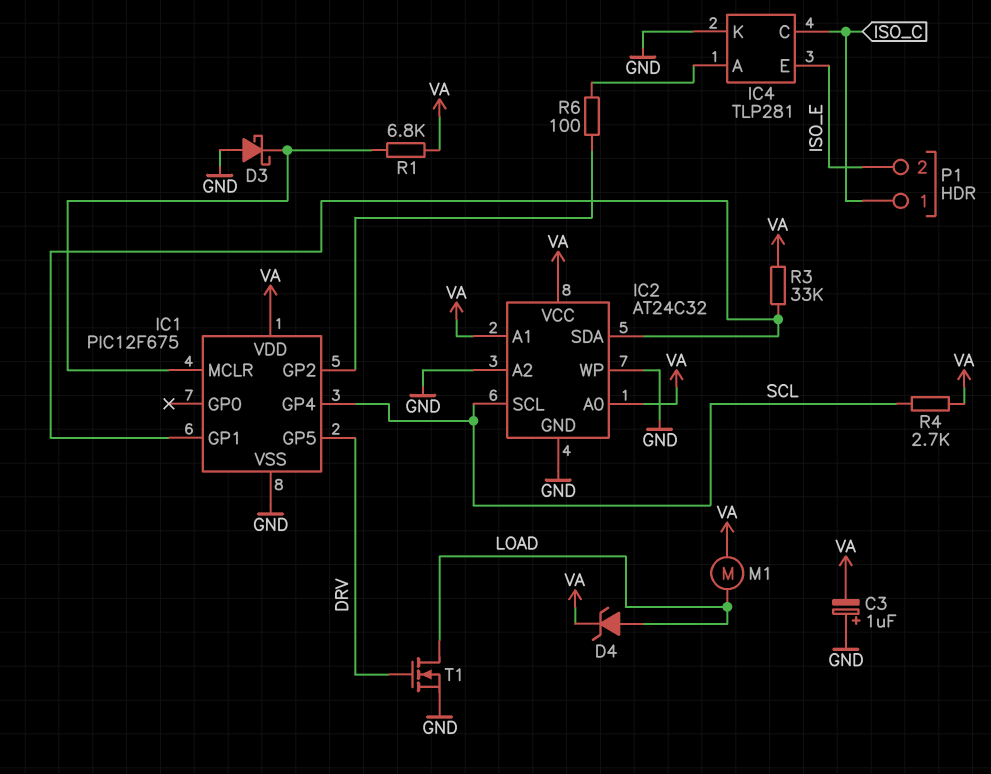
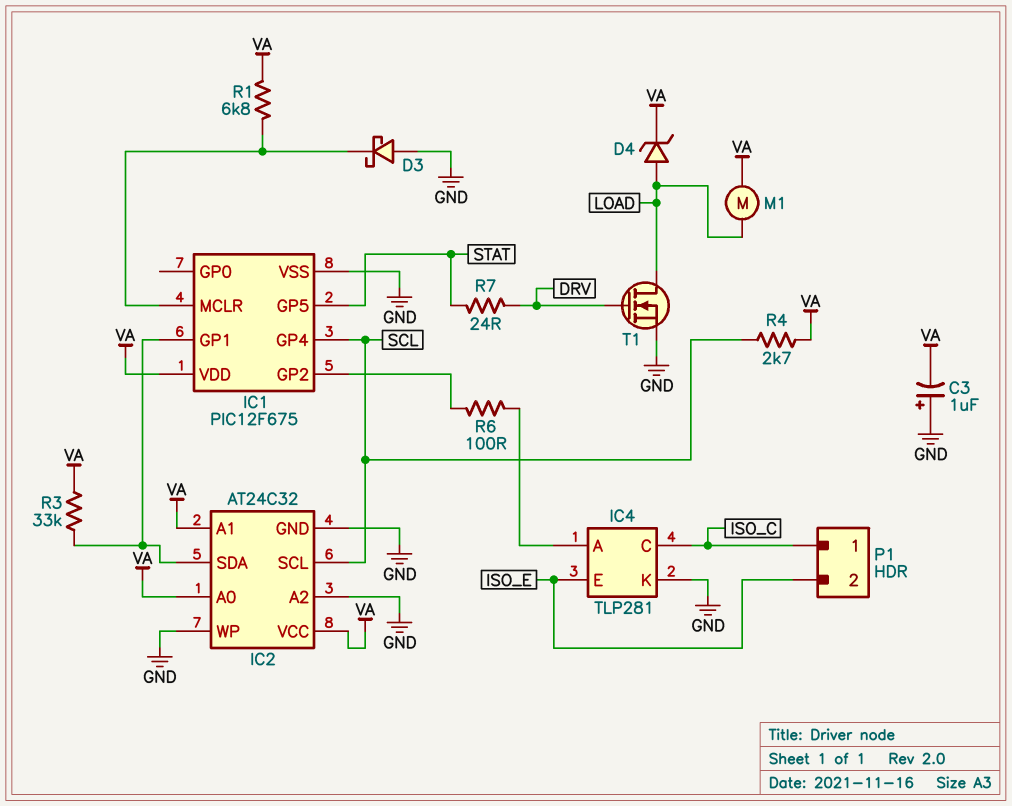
IC1 pin GP5: DRV -> STAT
R7: none -> 24 (DRV, STAT)

